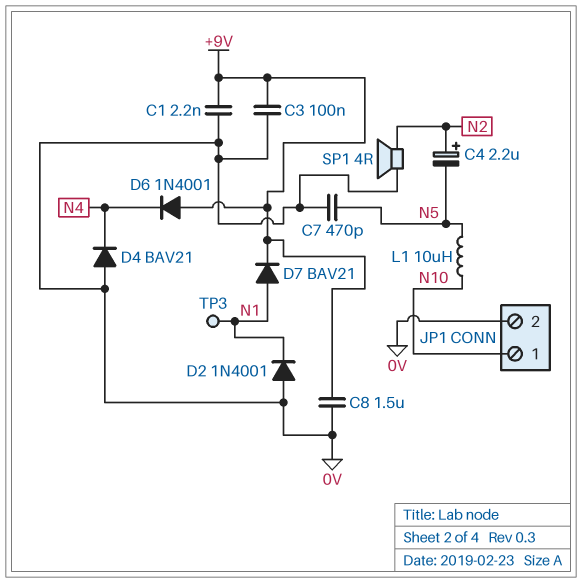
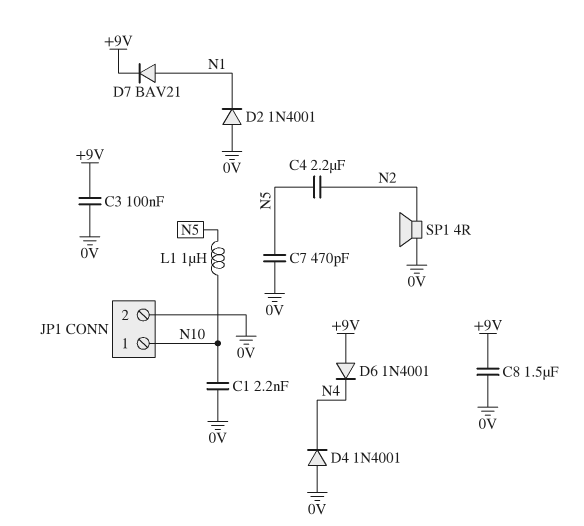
C1: 2.2nF (+9V, 0V) -> 2.2nF (0V, N10)
C4: 2.2uF (plus N2, minus N5) -> 2.2uF (N2, N5)
D4: diode BAV21 (A 0V, K N4) -> diode 1N4001 (A 0V, K N4)
L1: 10uH (N5, N10) -> 1uH (N5, N10)
TP3: test point (N1) -> none

